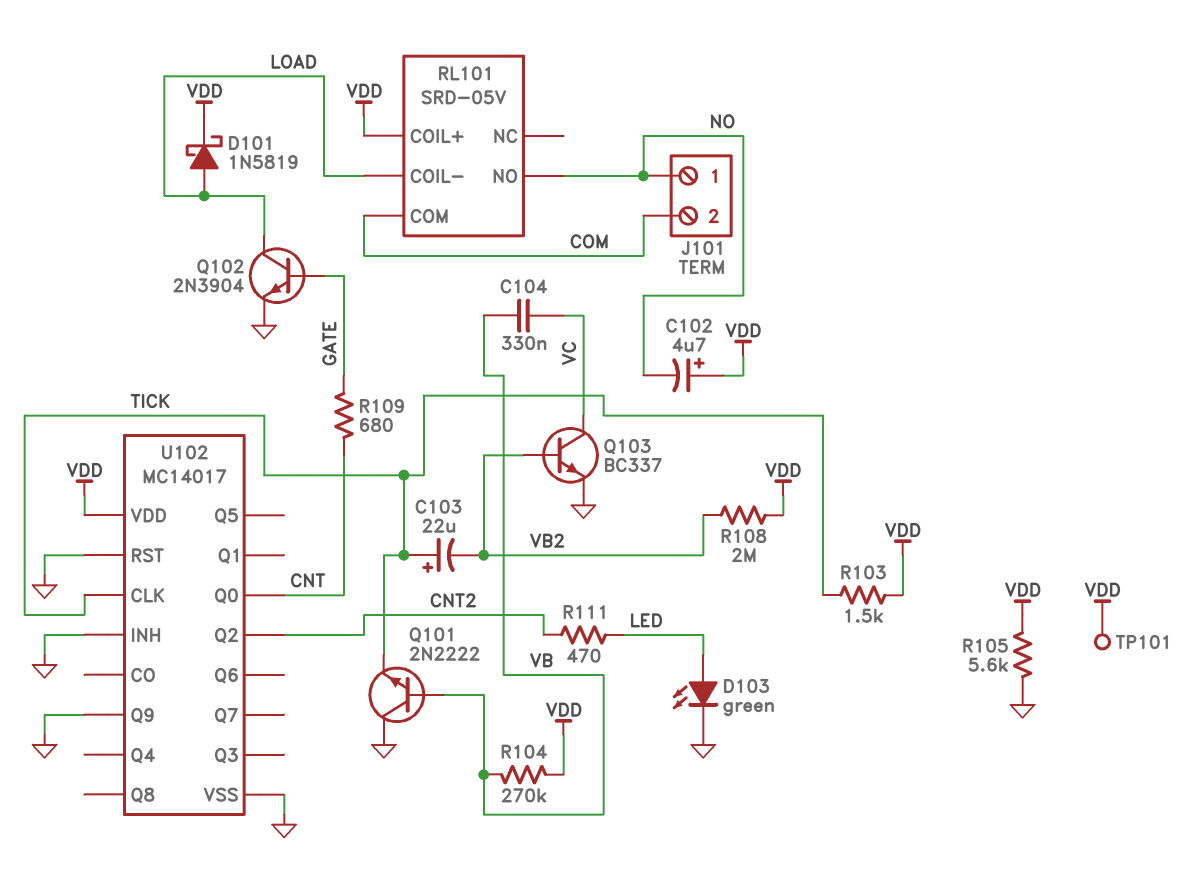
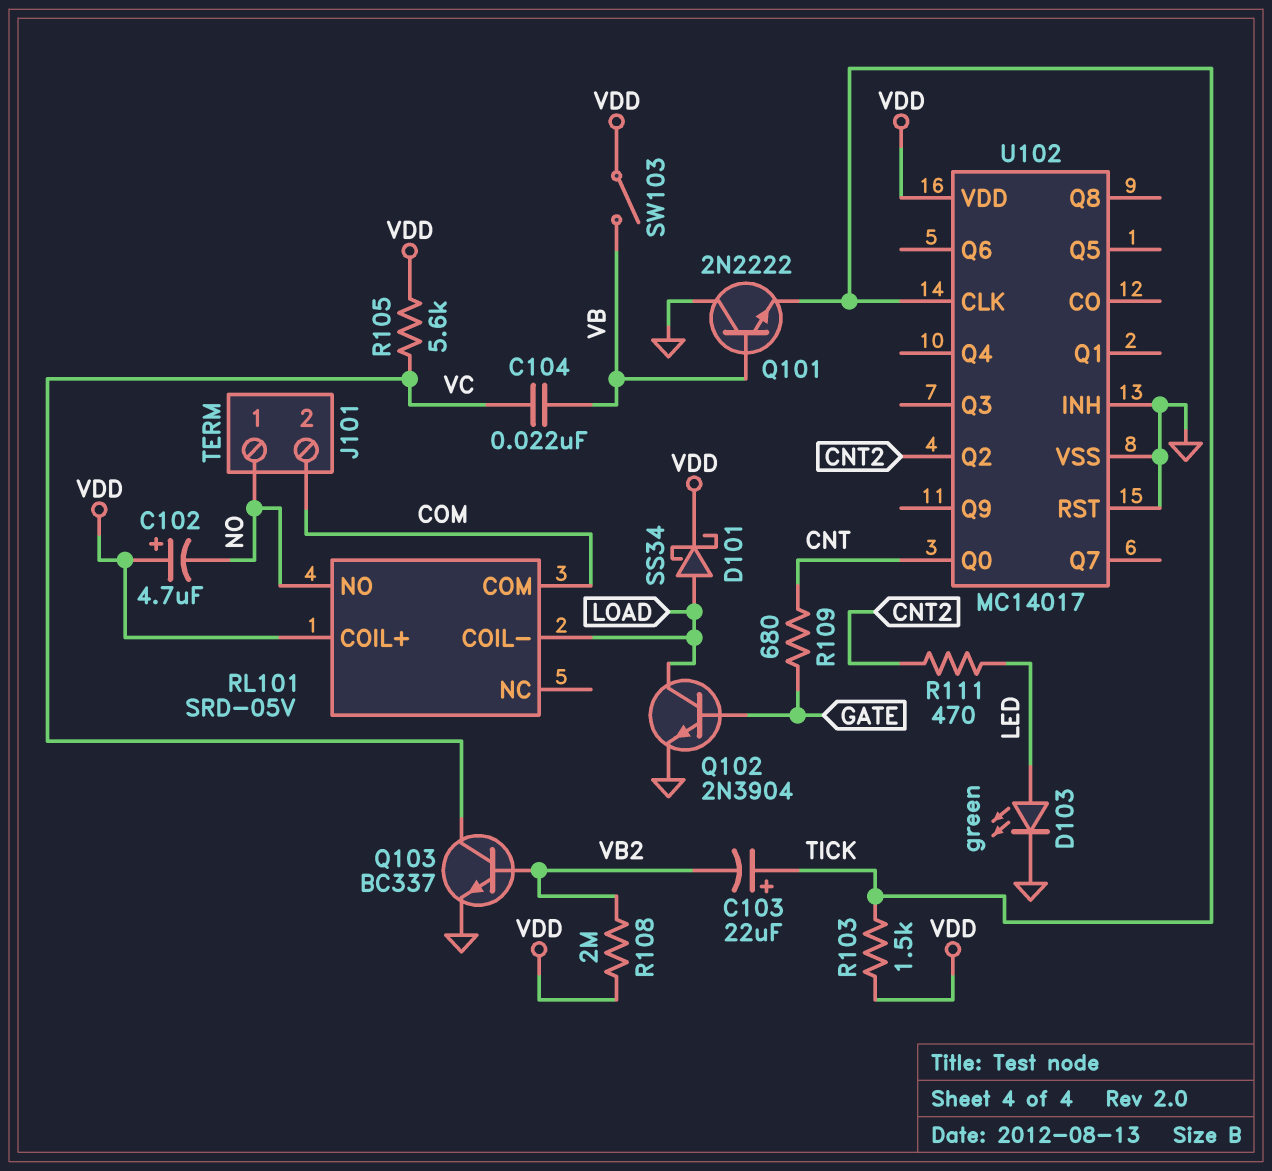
C104: 330nF (VB, VC) -> 22nF (VB, VC)
D101: schottky 1N5819 (A LOAD, K VDD) -> schottky SS34 (A LOAD, K VDD)
R104: 270k (VB, VDD) -> none
R105: 5.6k (GND, VDD) -> 5.6k (VC, VDD)
SW103: none -> switch (VB, VDD)
TP101: test point (VDD) -> none
U102 pin Q9: GND -> none

